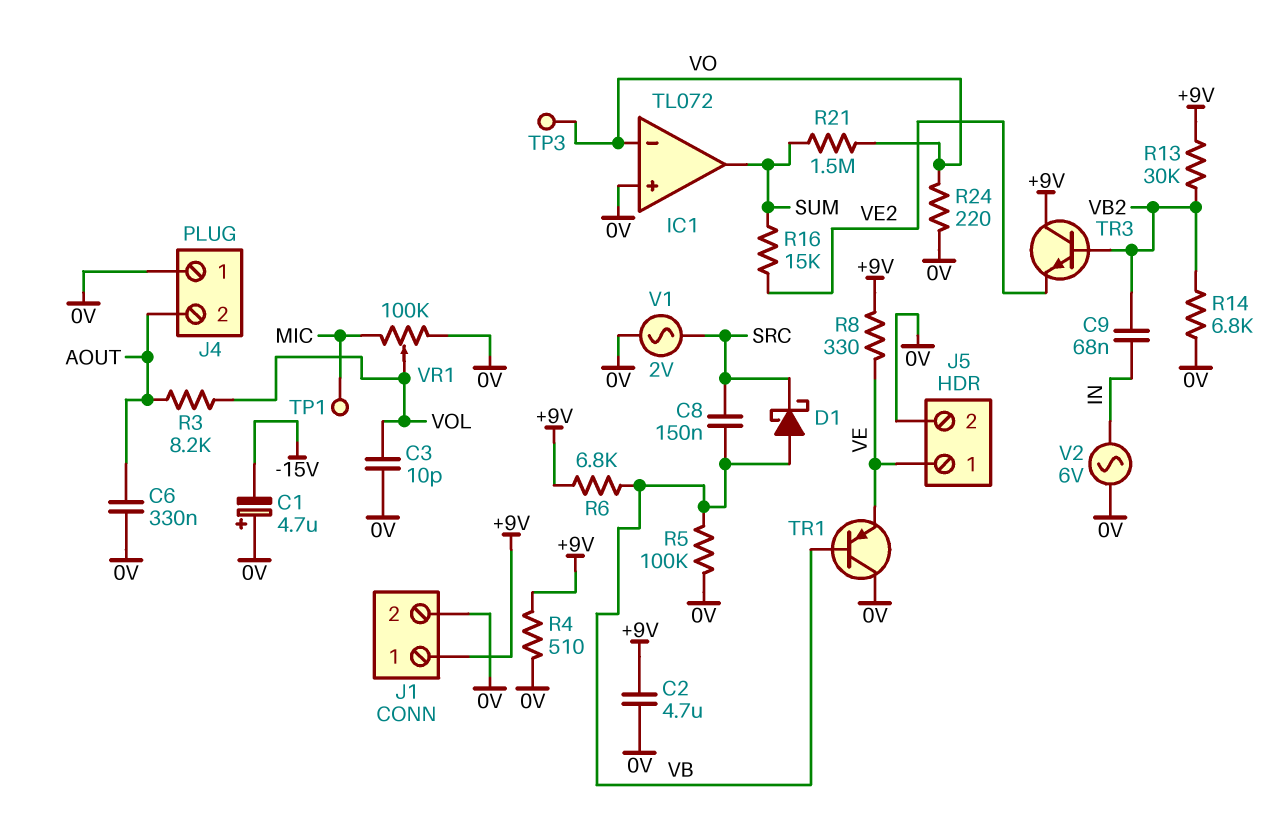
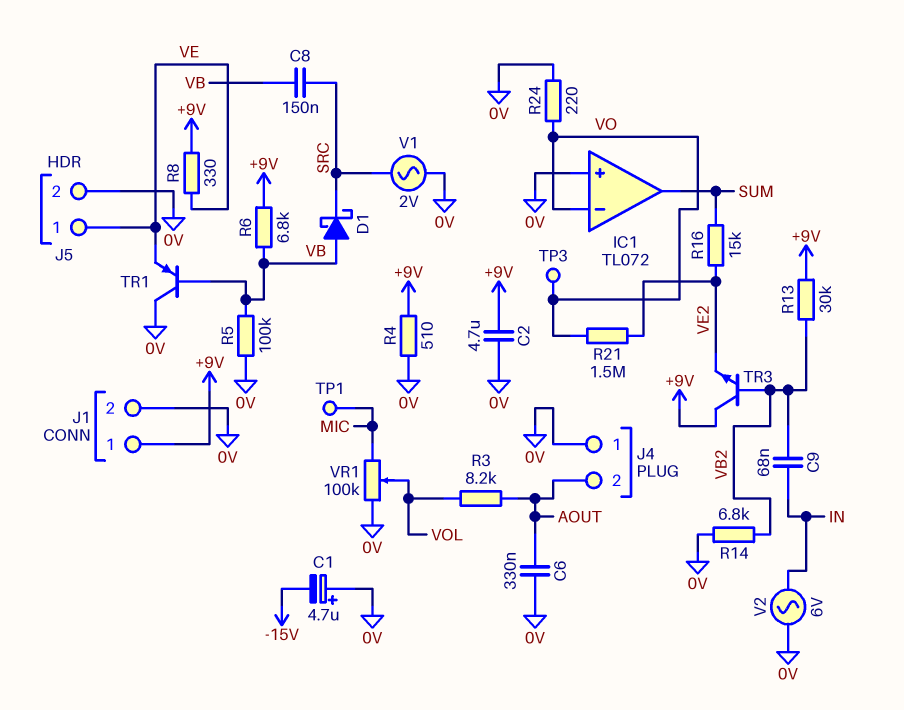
C3: 10pF (0V, VOL) -> none
R21: 1.5M (SUM, VO) -> 1.5M (VE2, VO)

